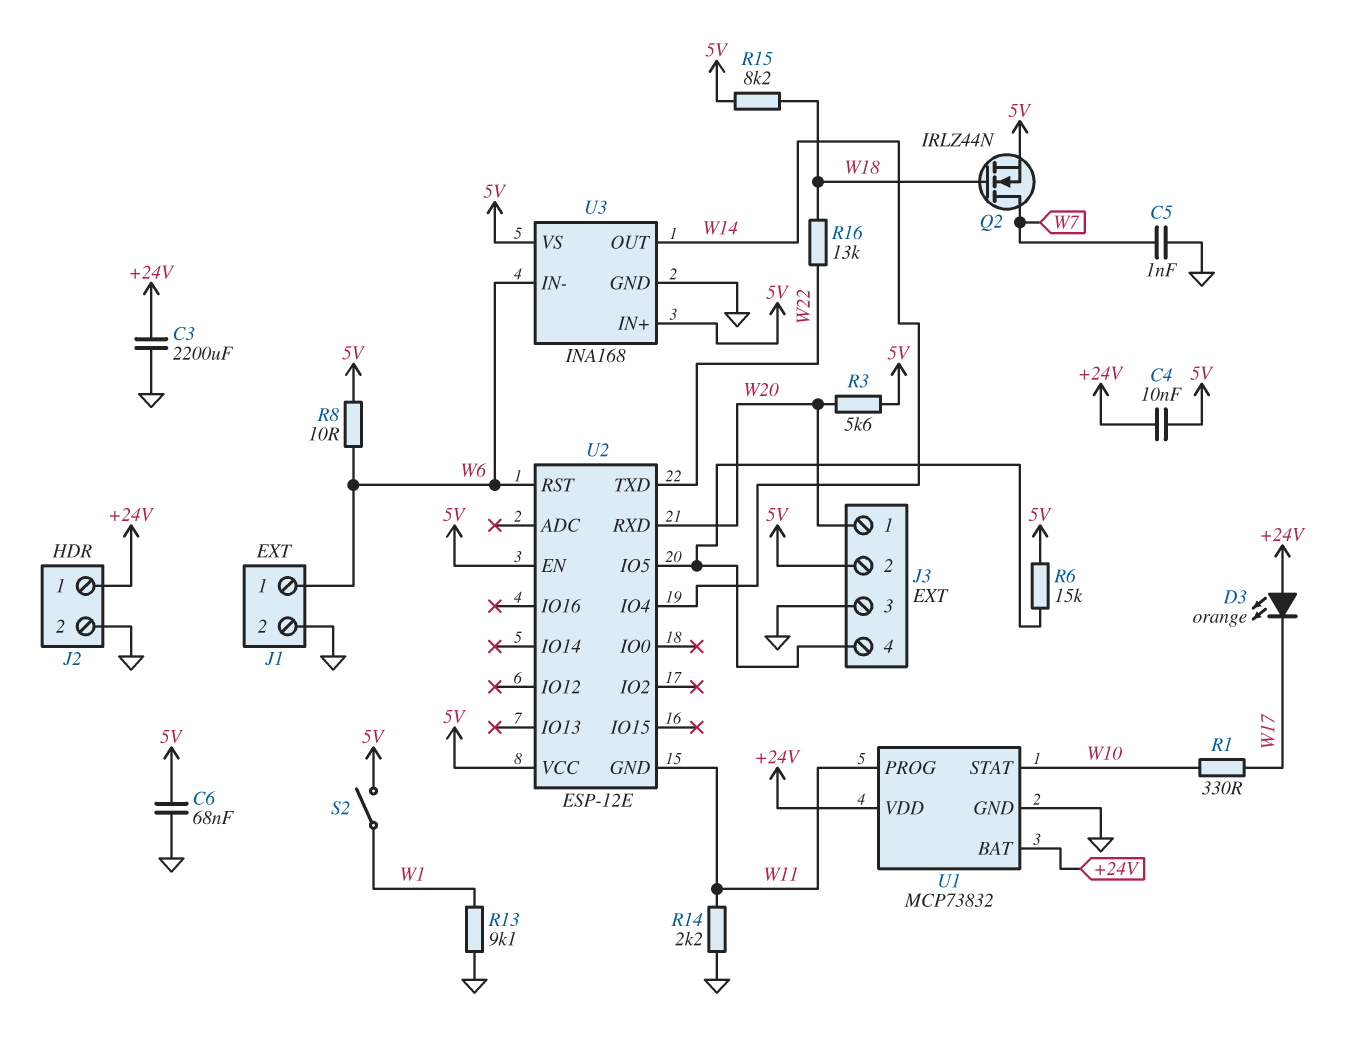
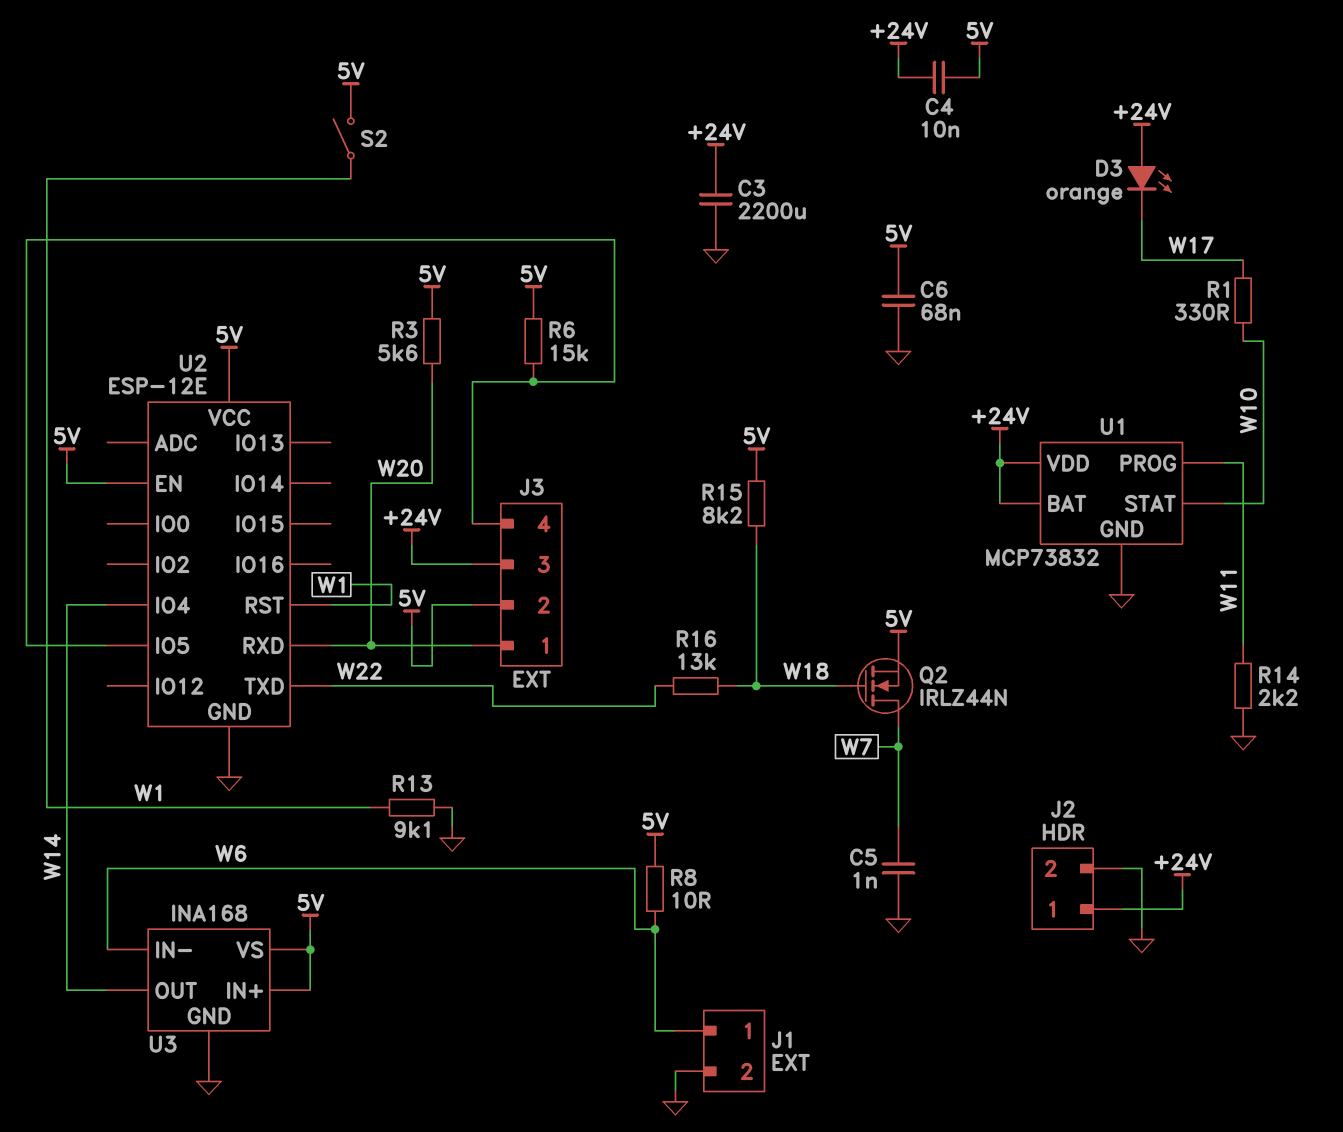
J3 pin 3: GND -> +24V
U2 pin GND: W11 -> GND
U2 pin RST: W6 -> W1

